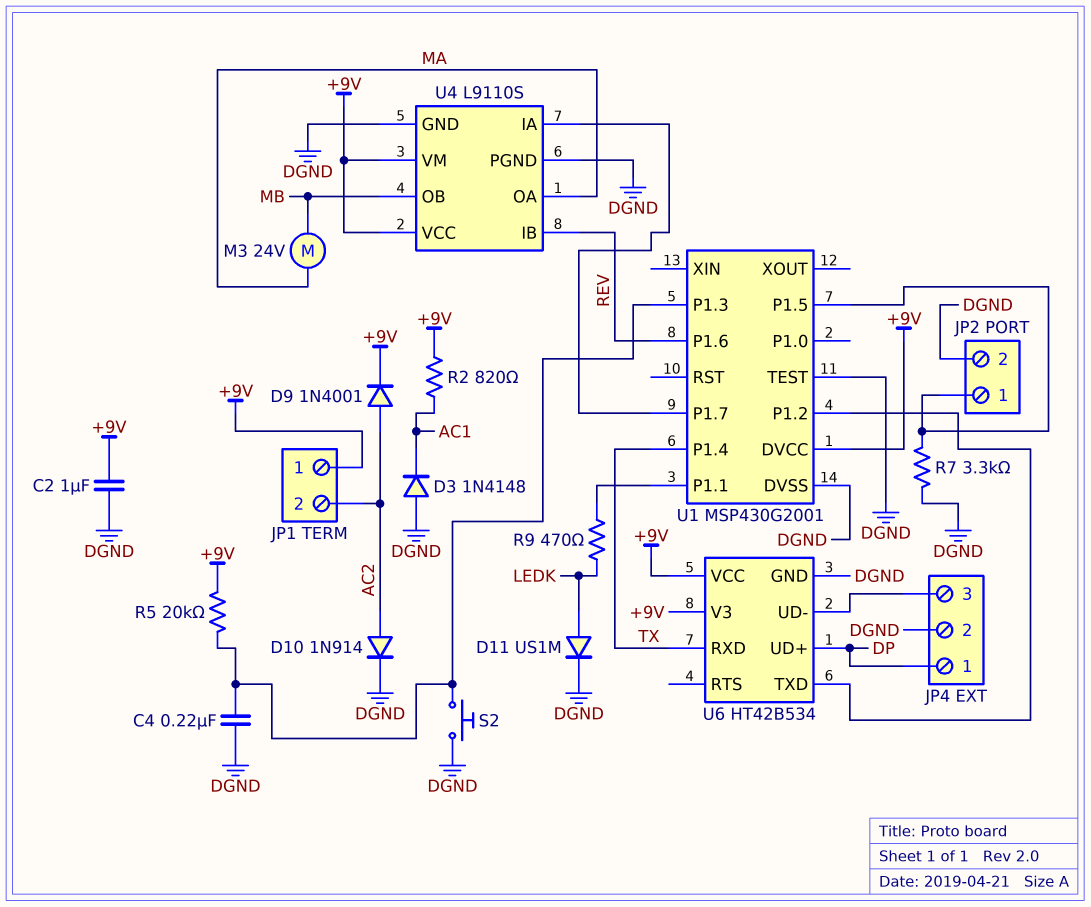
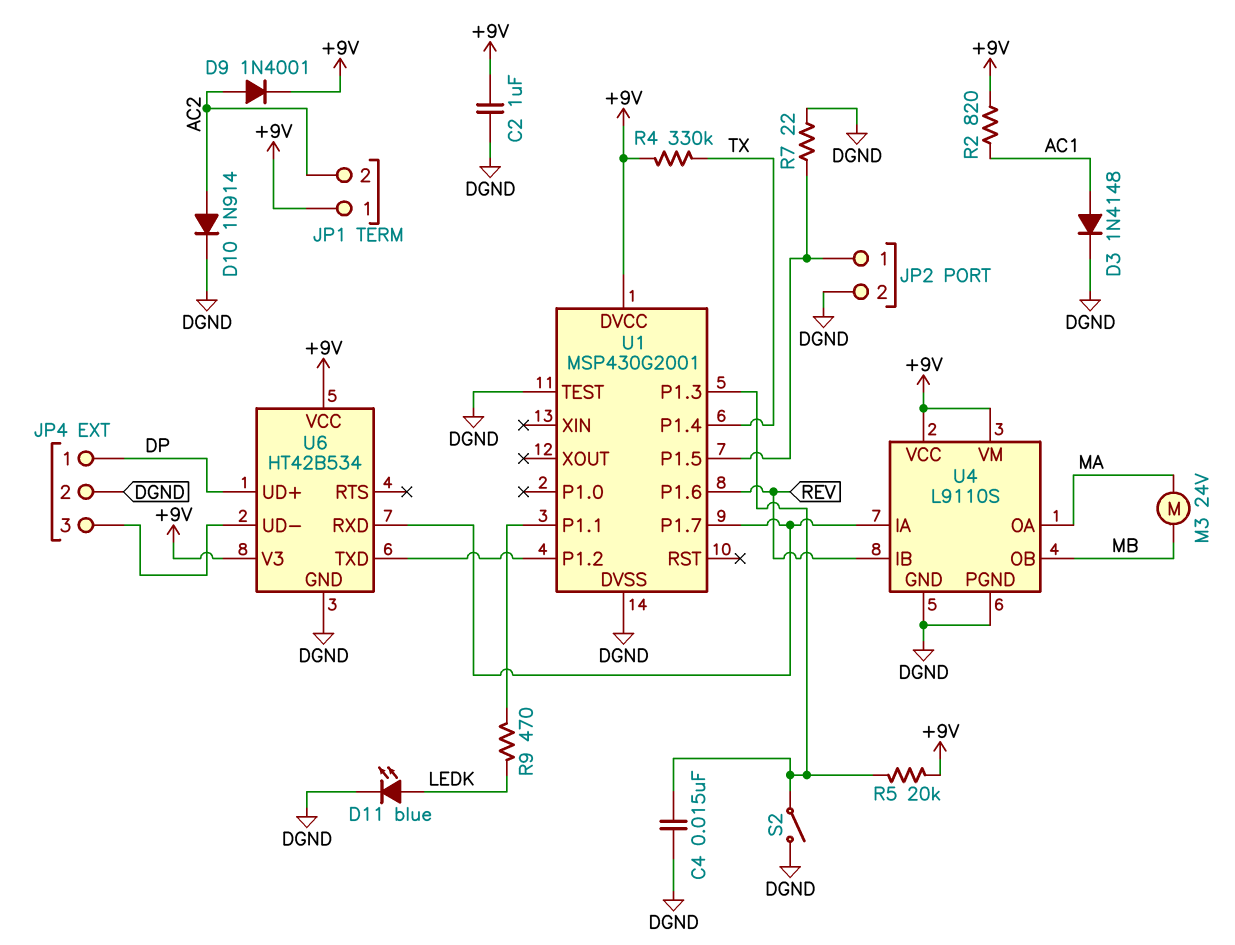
C4: 220nF (DGND, U1/P1.3) -> 15nF (DGND, U1/P1.3)
D3: diode 1N4148 (A DGND, K AC1) -> diode 1N4148 (A AC1, K DGND)
D11: diode US1M (A LEDK, K DGND) -> LED blue (A LEDK, K DGND)
R4: none -> 330k (+9V, TX)
R7: 3.3k (DGND, JP2/1) -> 22 (DGND, JP2/1)
S2: button (DGND, U1/P1.3) -> switch (DGND, U1/P1.3)
U6 pin RXD: TX -> U1/P1.7

